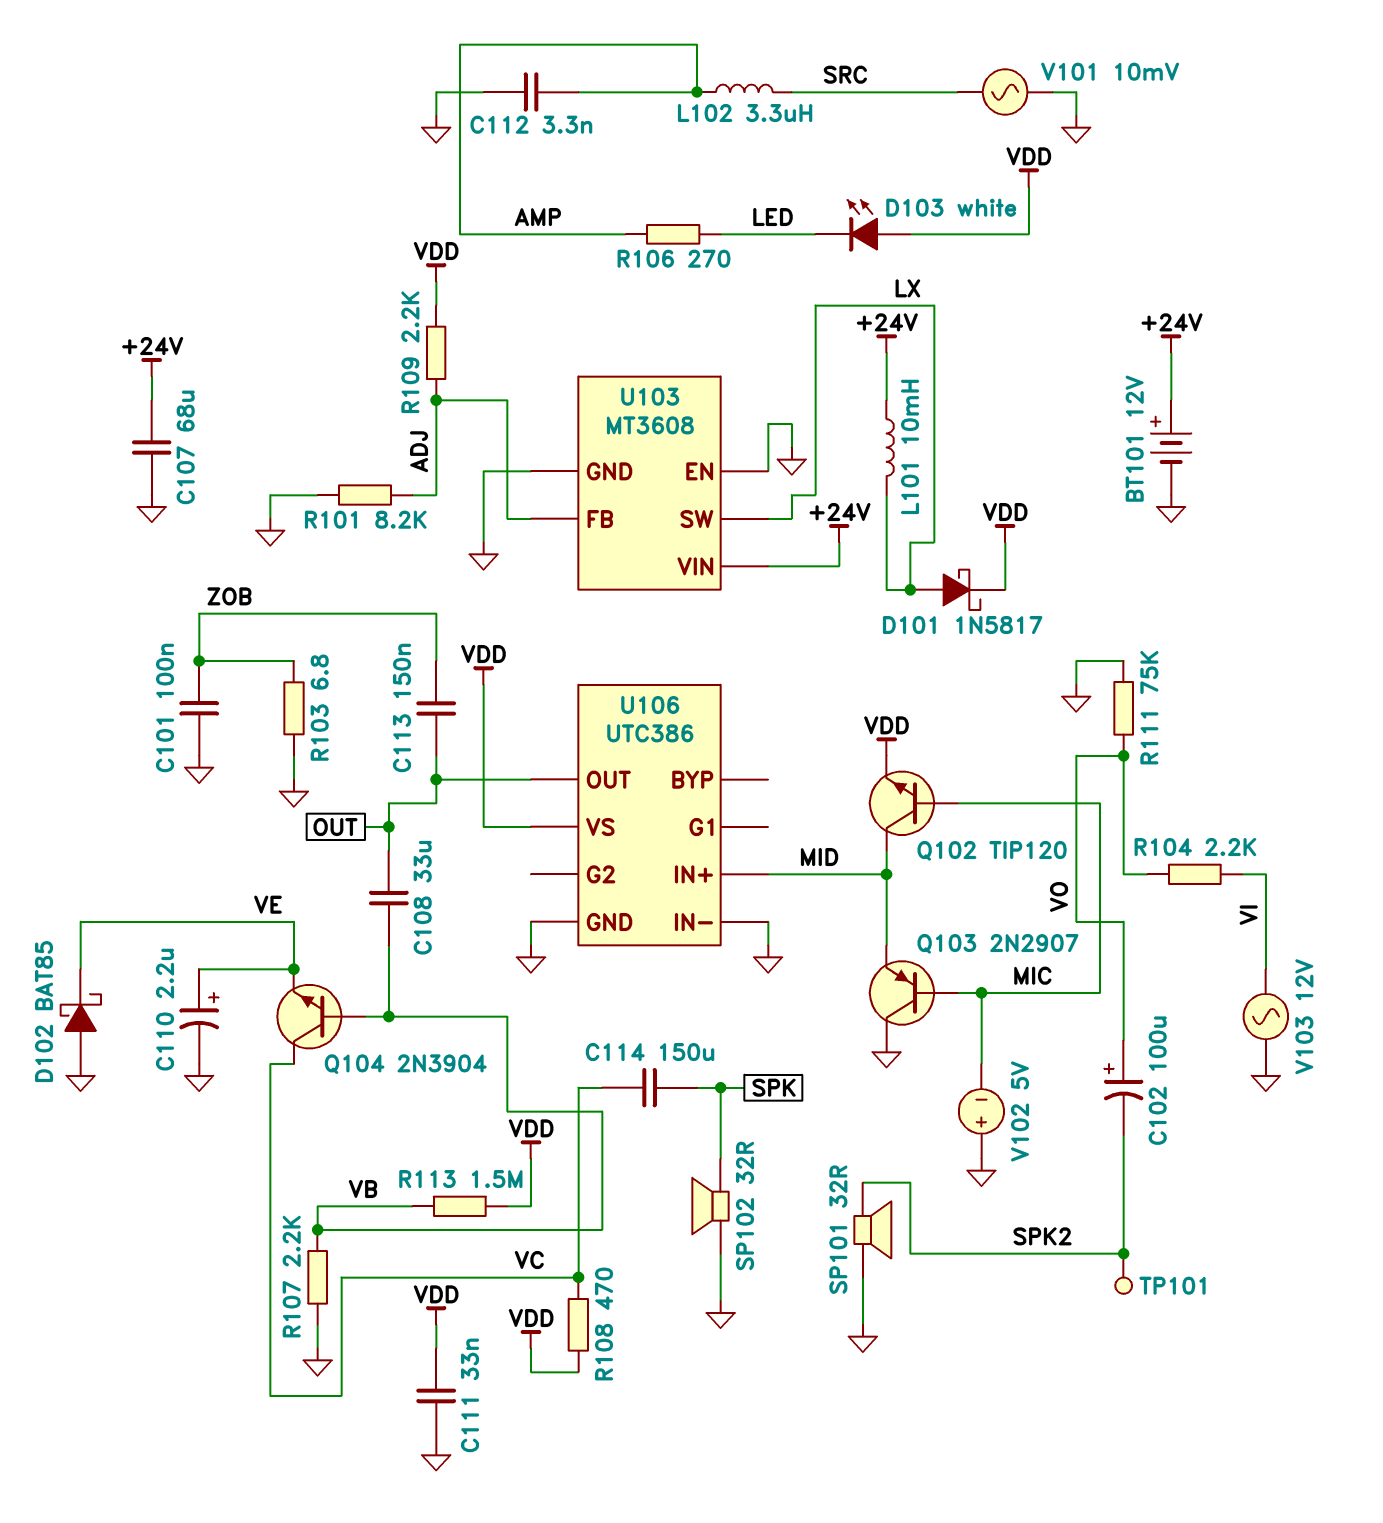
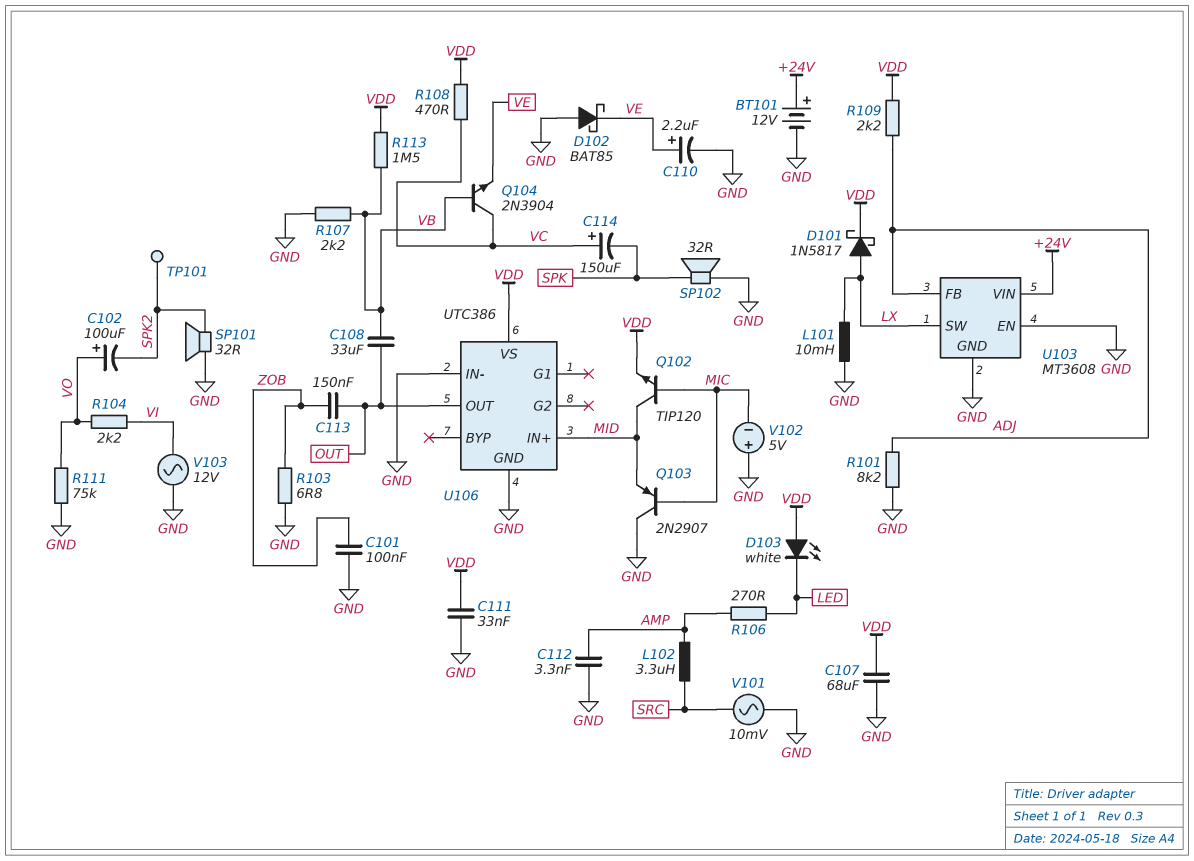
C107: 68uF (+24V, GND) -> 68uF (GND, VDD)
C114: 150uF (SPK, VC) -> 150uF (plus VC, minus SPK)
L101: 10mH (+24V, LX) -> 10mH (GND, LX)

